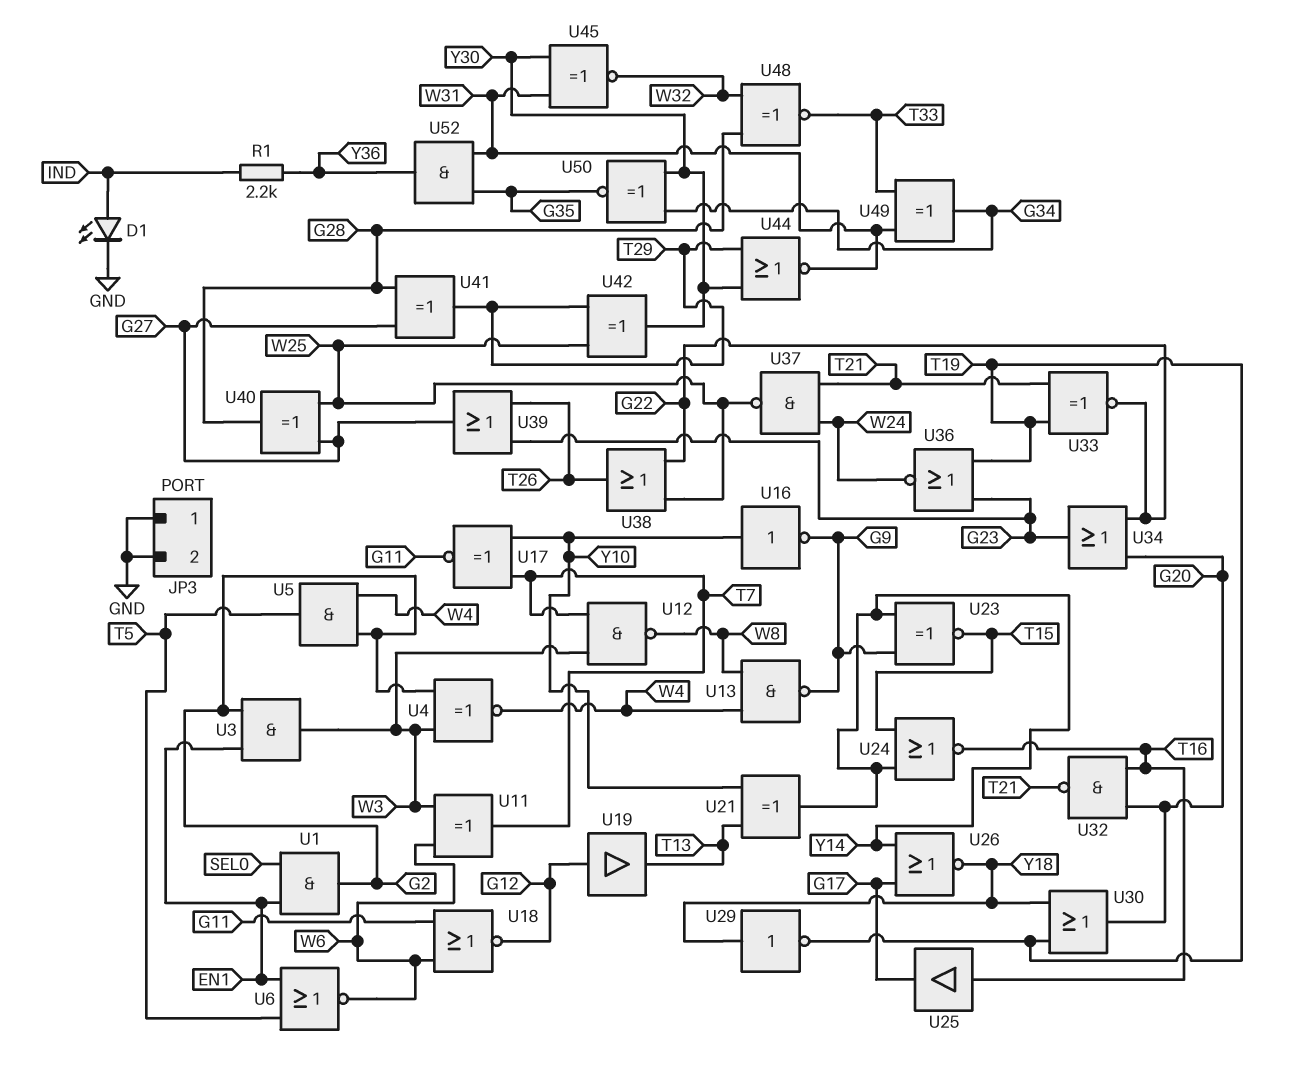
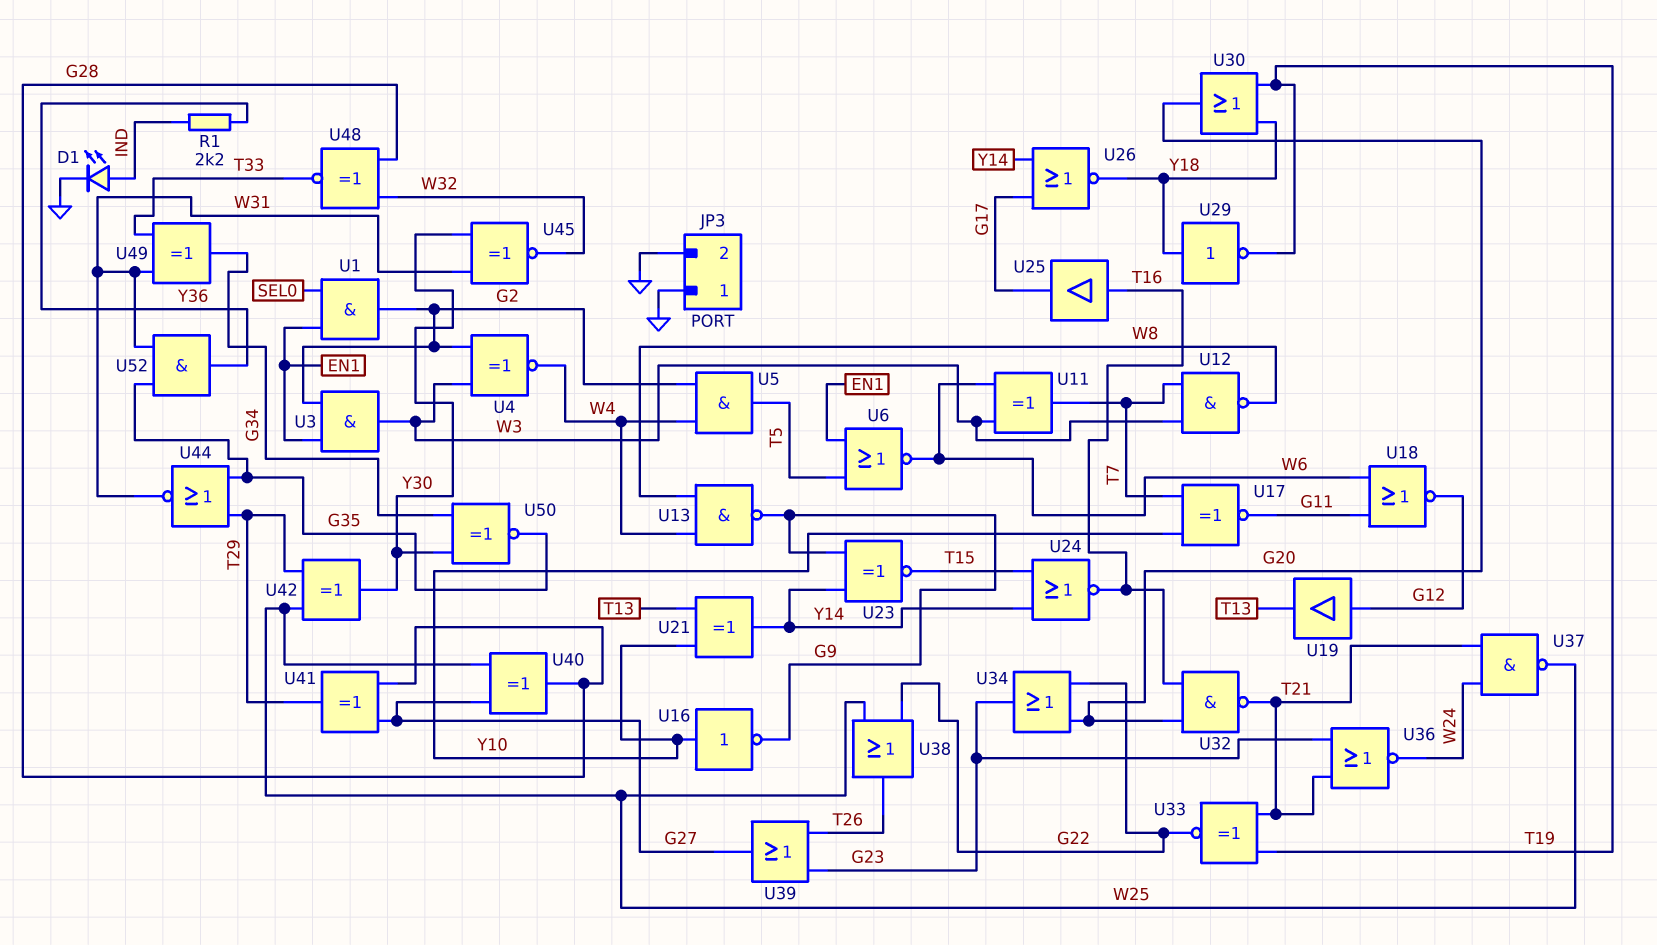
U36: NOR (in G23, in T19, out W24) -> NOR (in G23, in T21, out W24)
U44: NOR (in T29, in Y30, out W31) -> NOR (in G35, in T29, out W31)

